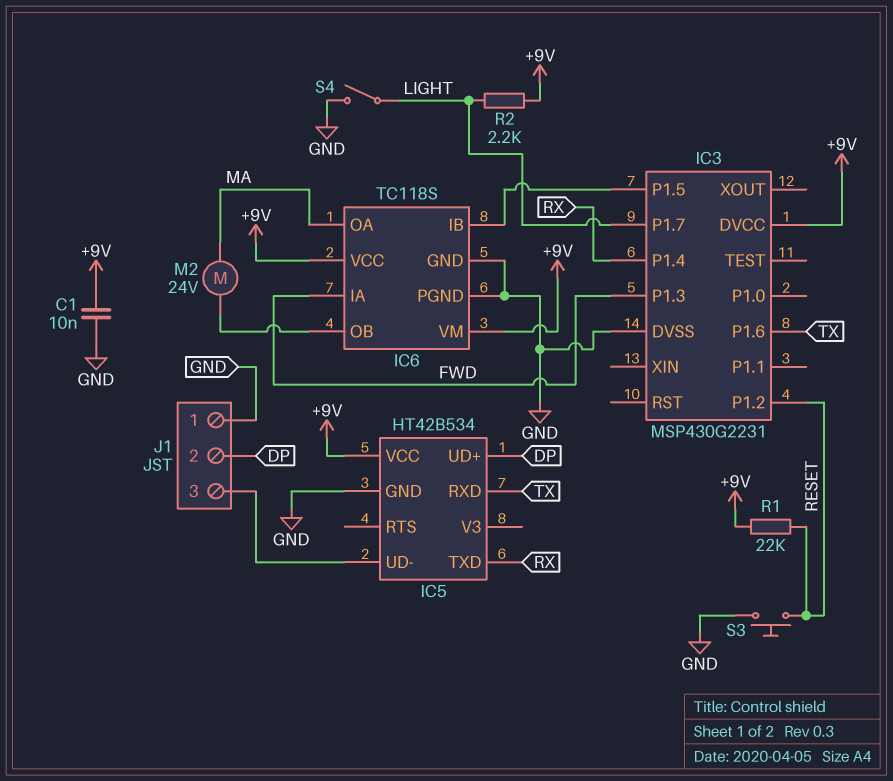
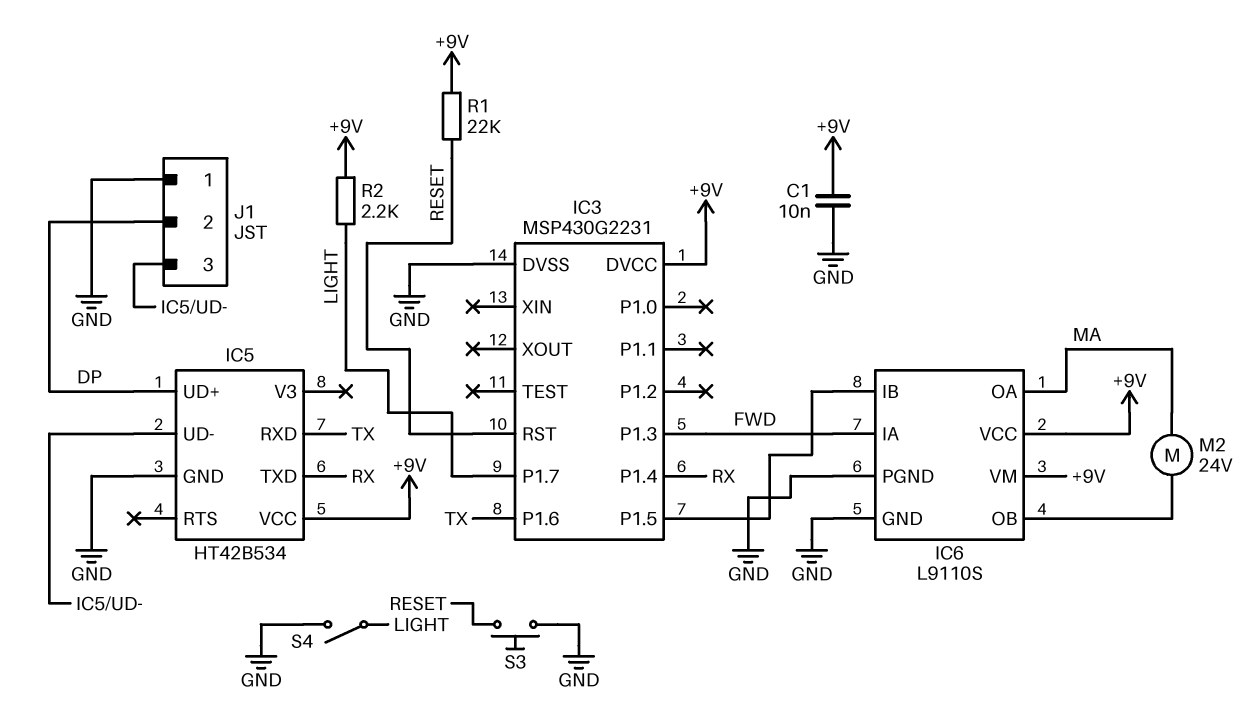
IC3 pin P1.2: RESET -> none
IC3 pin RST: none -> RESET
IC6: TC118S -> L9110S

